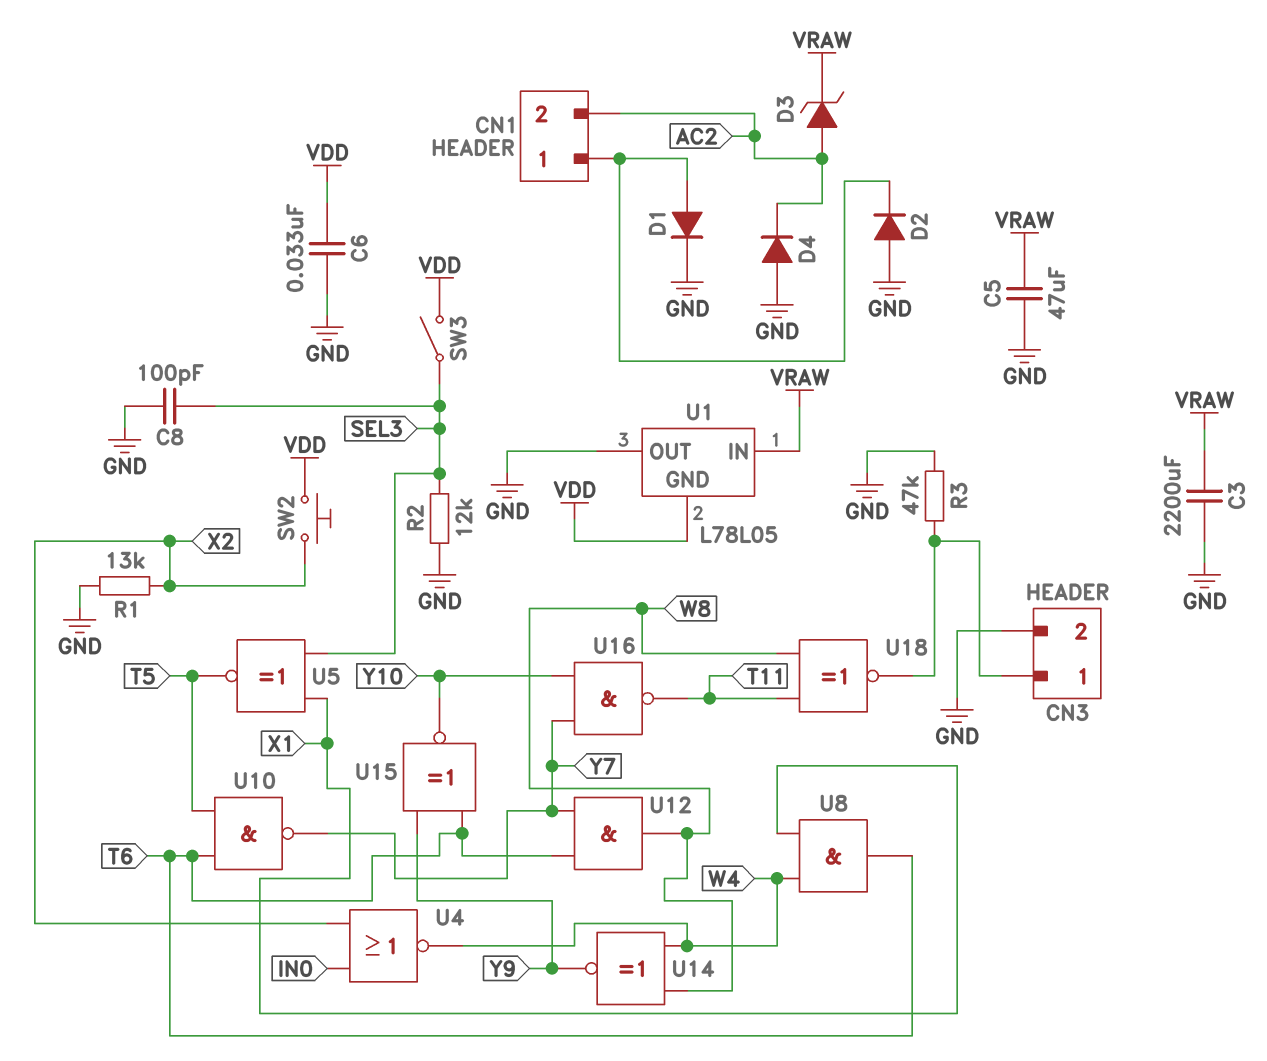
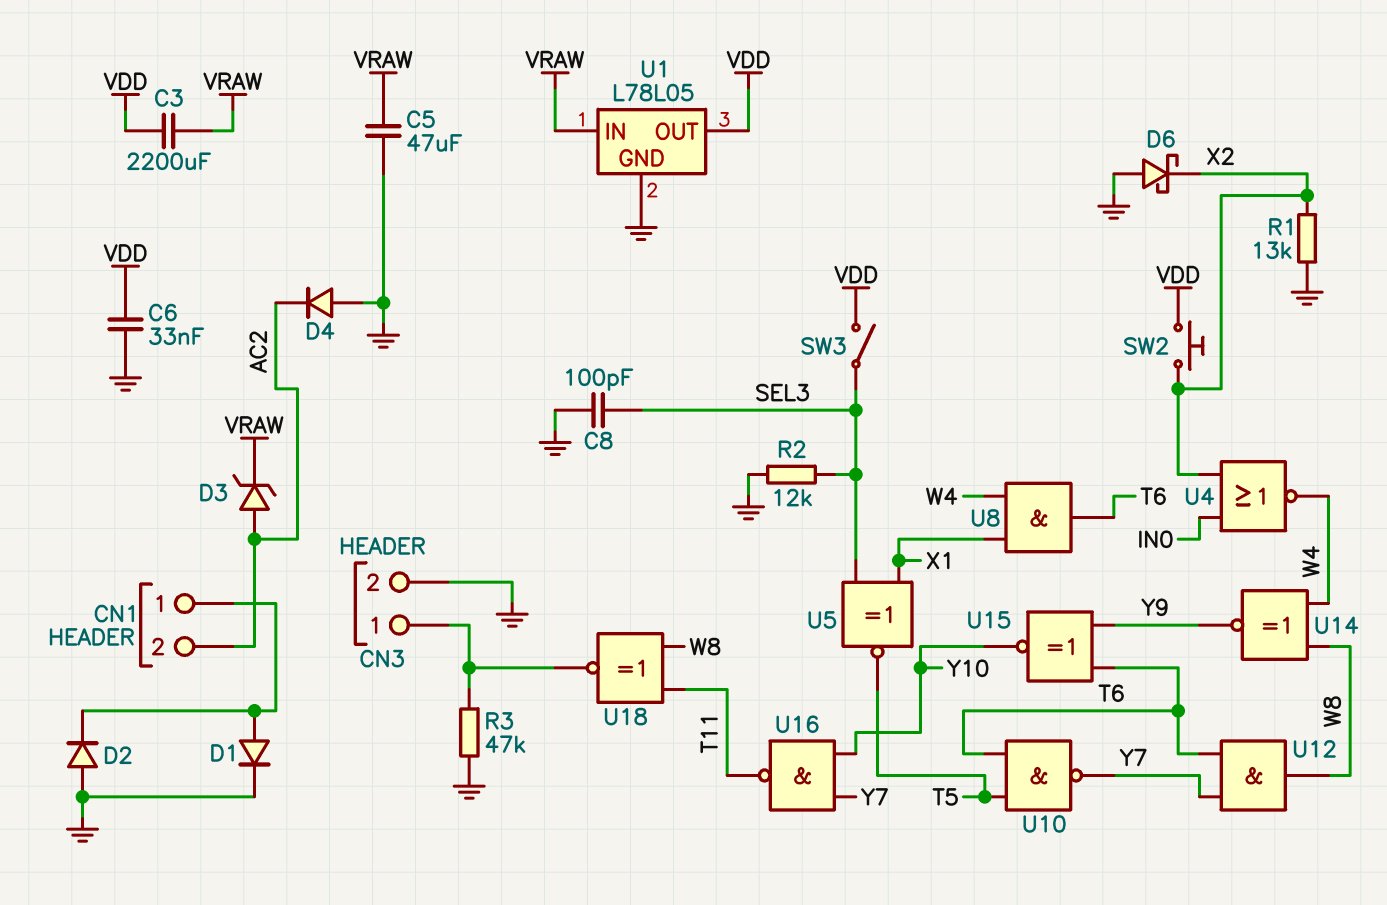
C3: 2200uF (GND, VRAW) -> 2200uF (VDD, VRAW)
D6: none -> schottky (A GND, K X2)
U1 pin GND: VDD -> GND
U1 pin OUT: GND -> VDD

